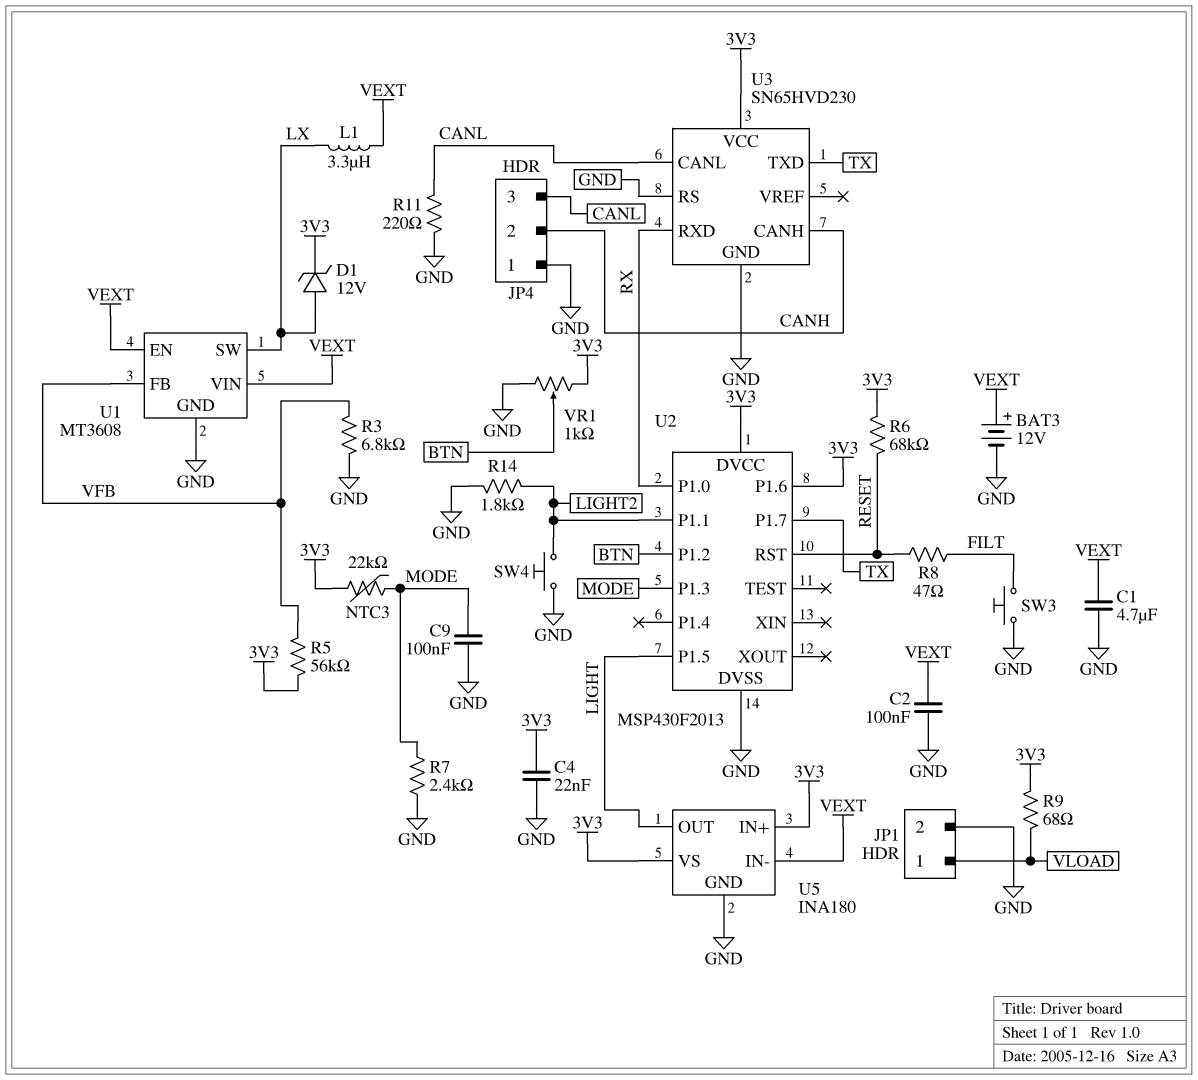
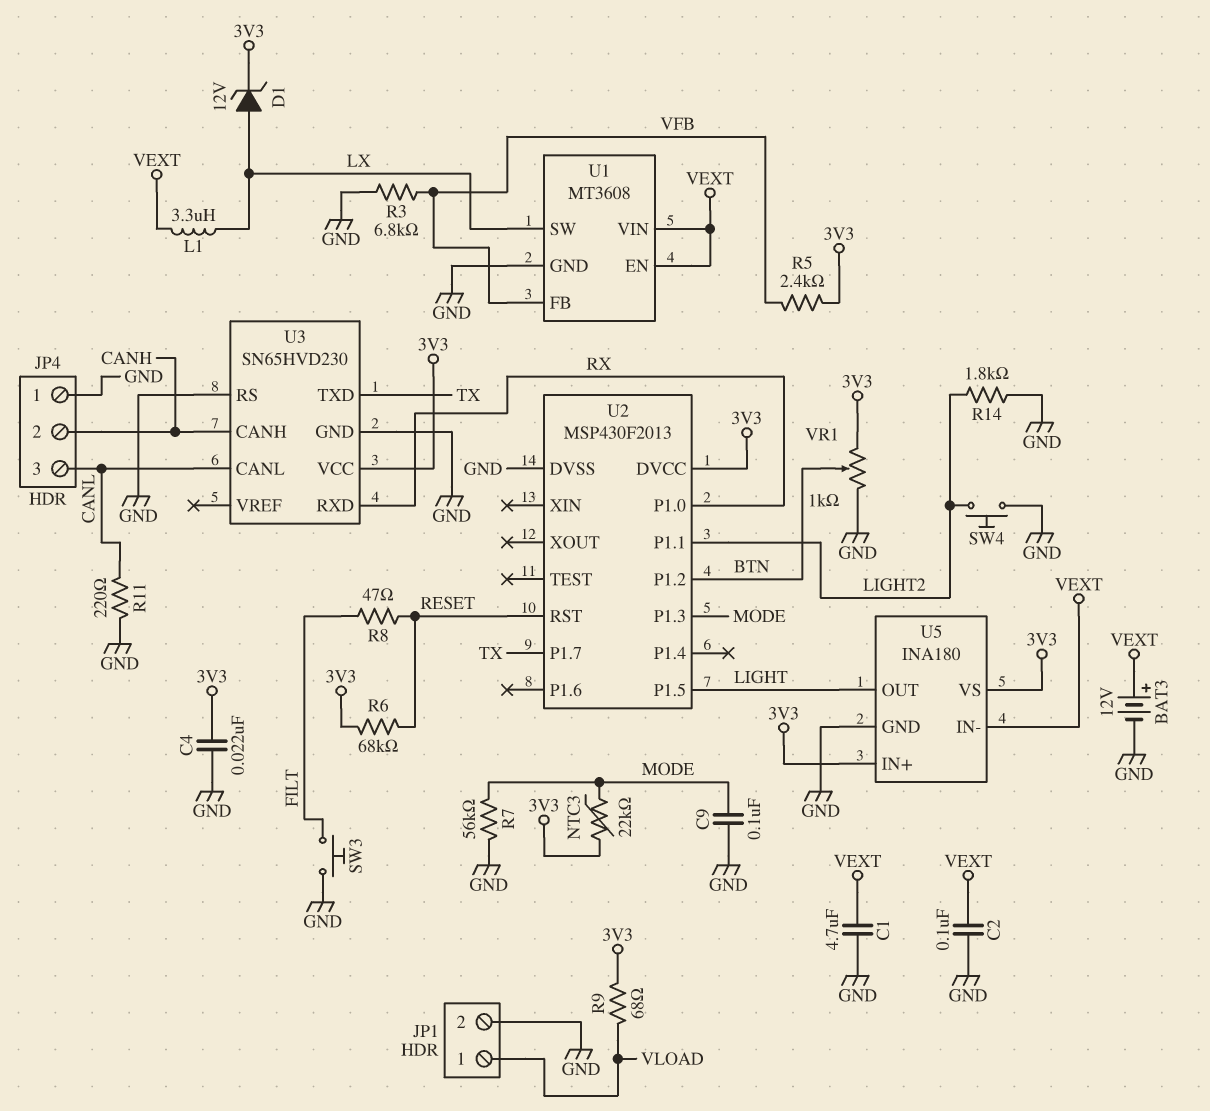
R5: 56k (3V3, VFB) -> 2.4k (3V3, VFB)
R7: 2.4k (GND, MODE) -> 56k (GND, MODE)
U2 pin P1.6: 3V3 -> none

